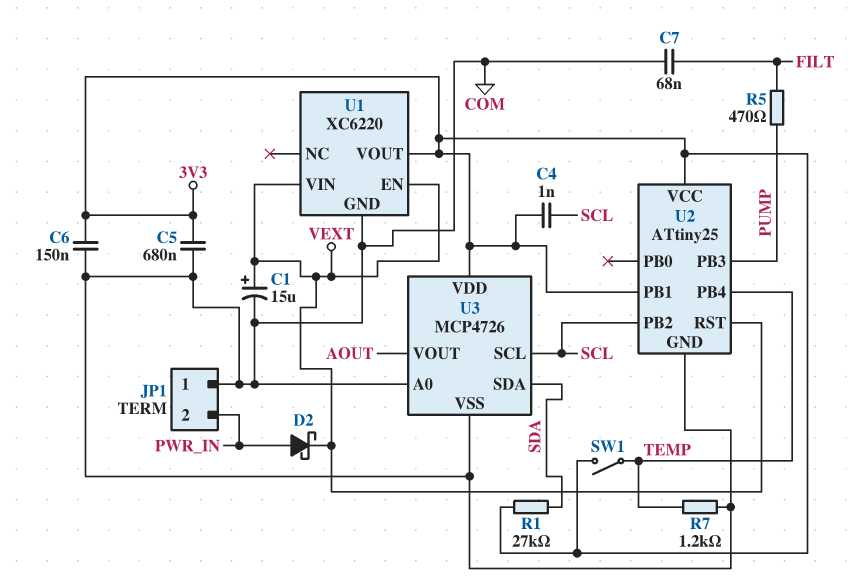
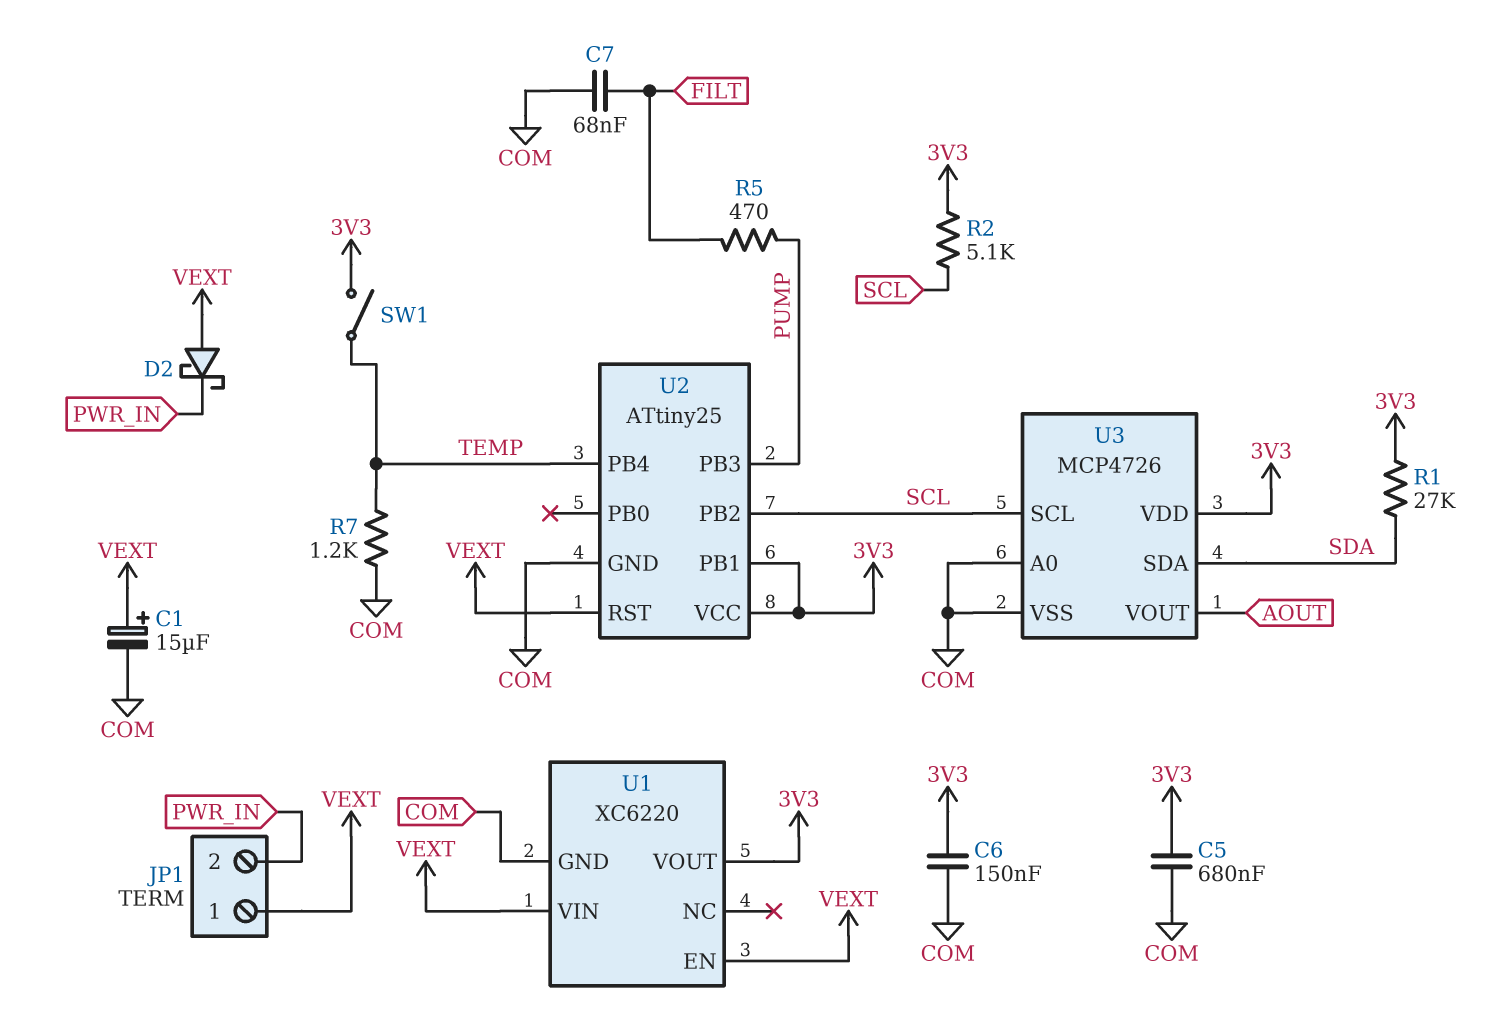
C4: 1nF (3V3, SCL) -> none
D2: schottky (A PWR_IN, K VEXT) -> schottky (A VEXT, K PWR_IN)
JP1 pin 1: COM -> VEXT
R2: none -> 5.1k (3V3, SCL)

